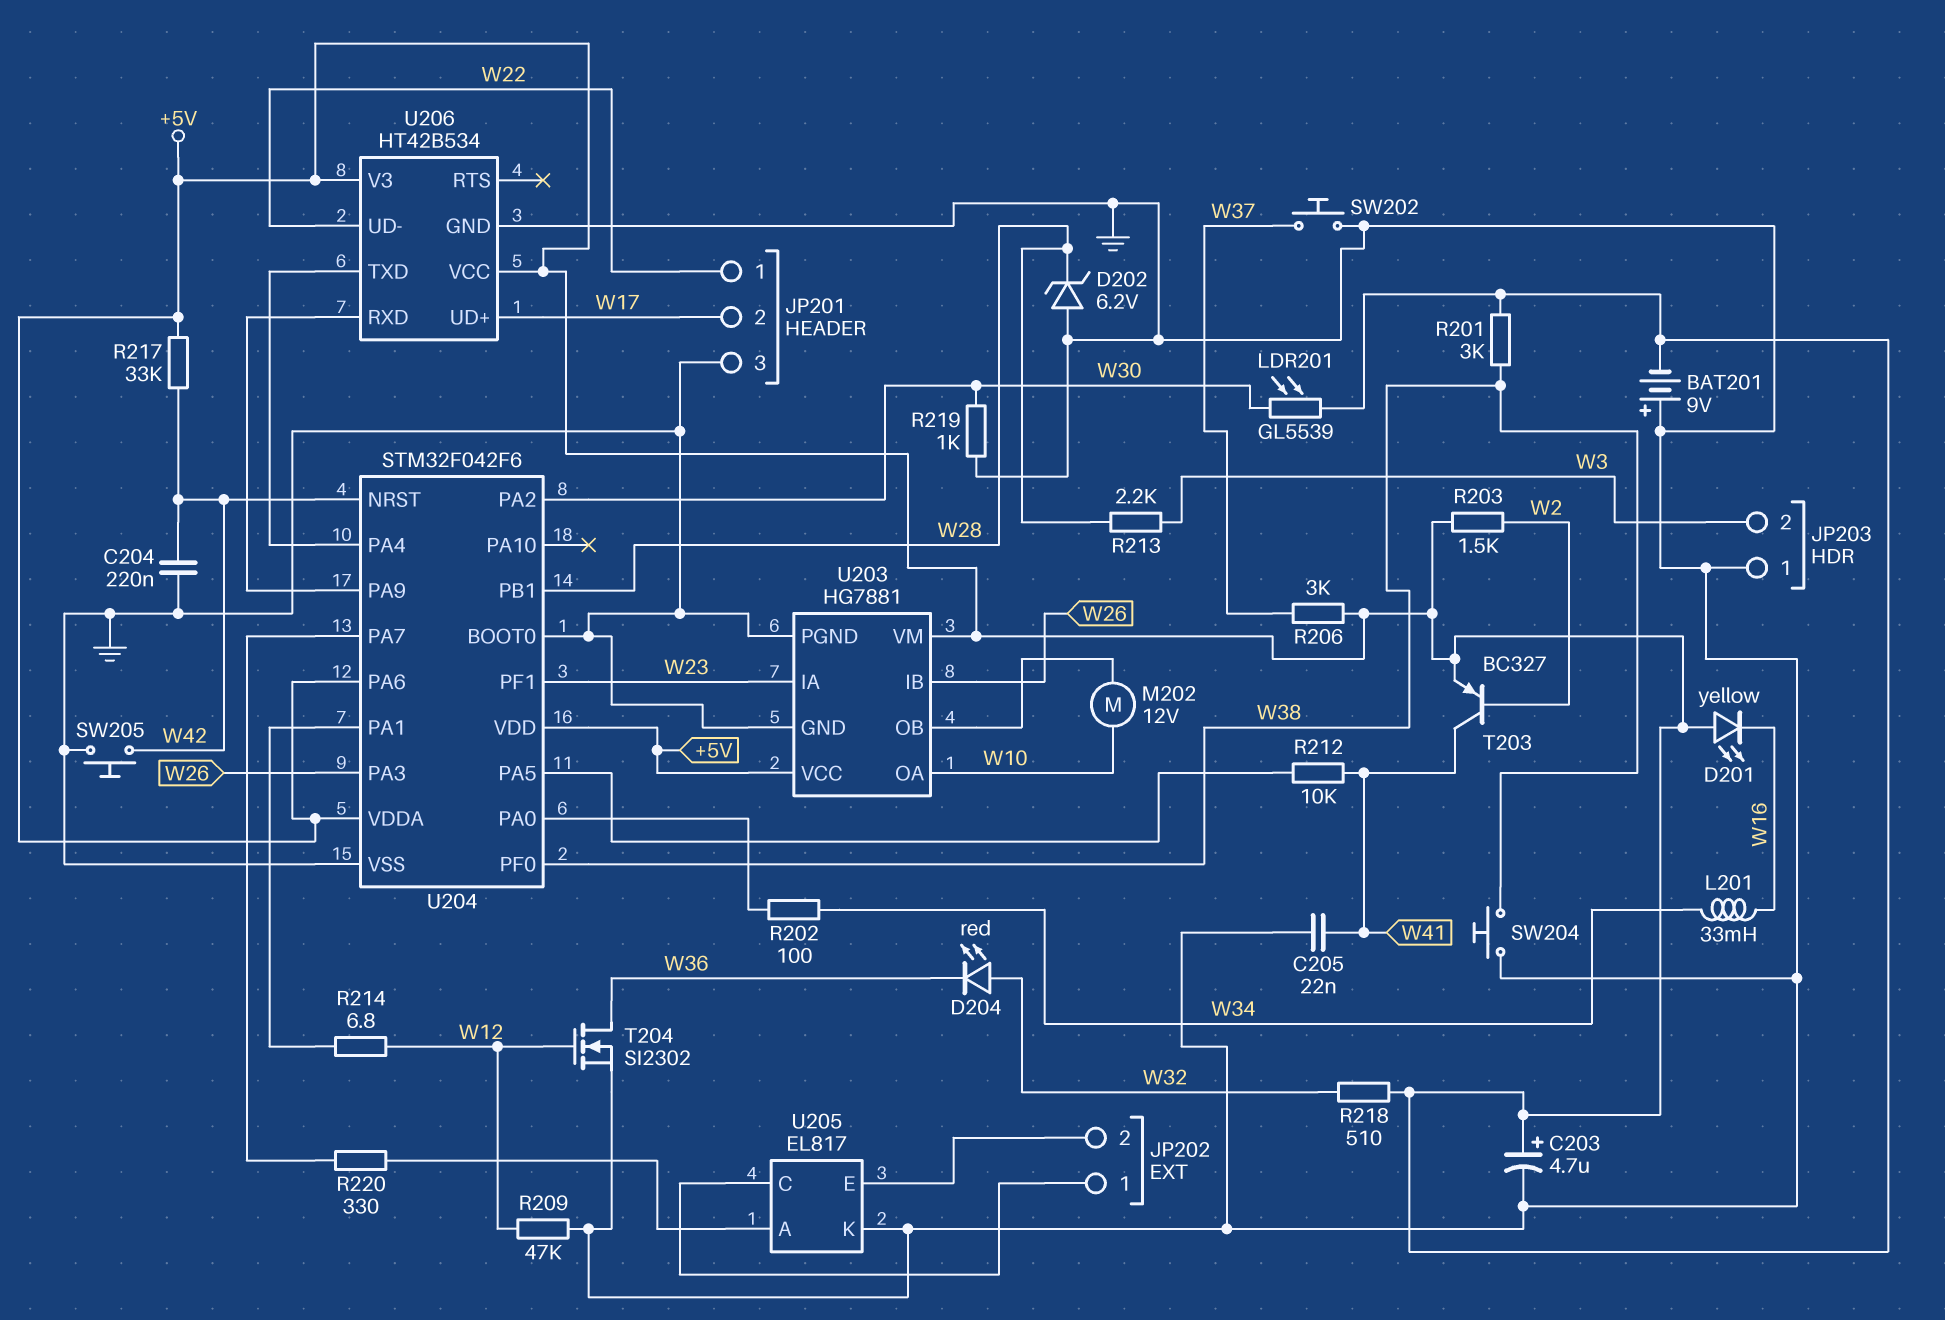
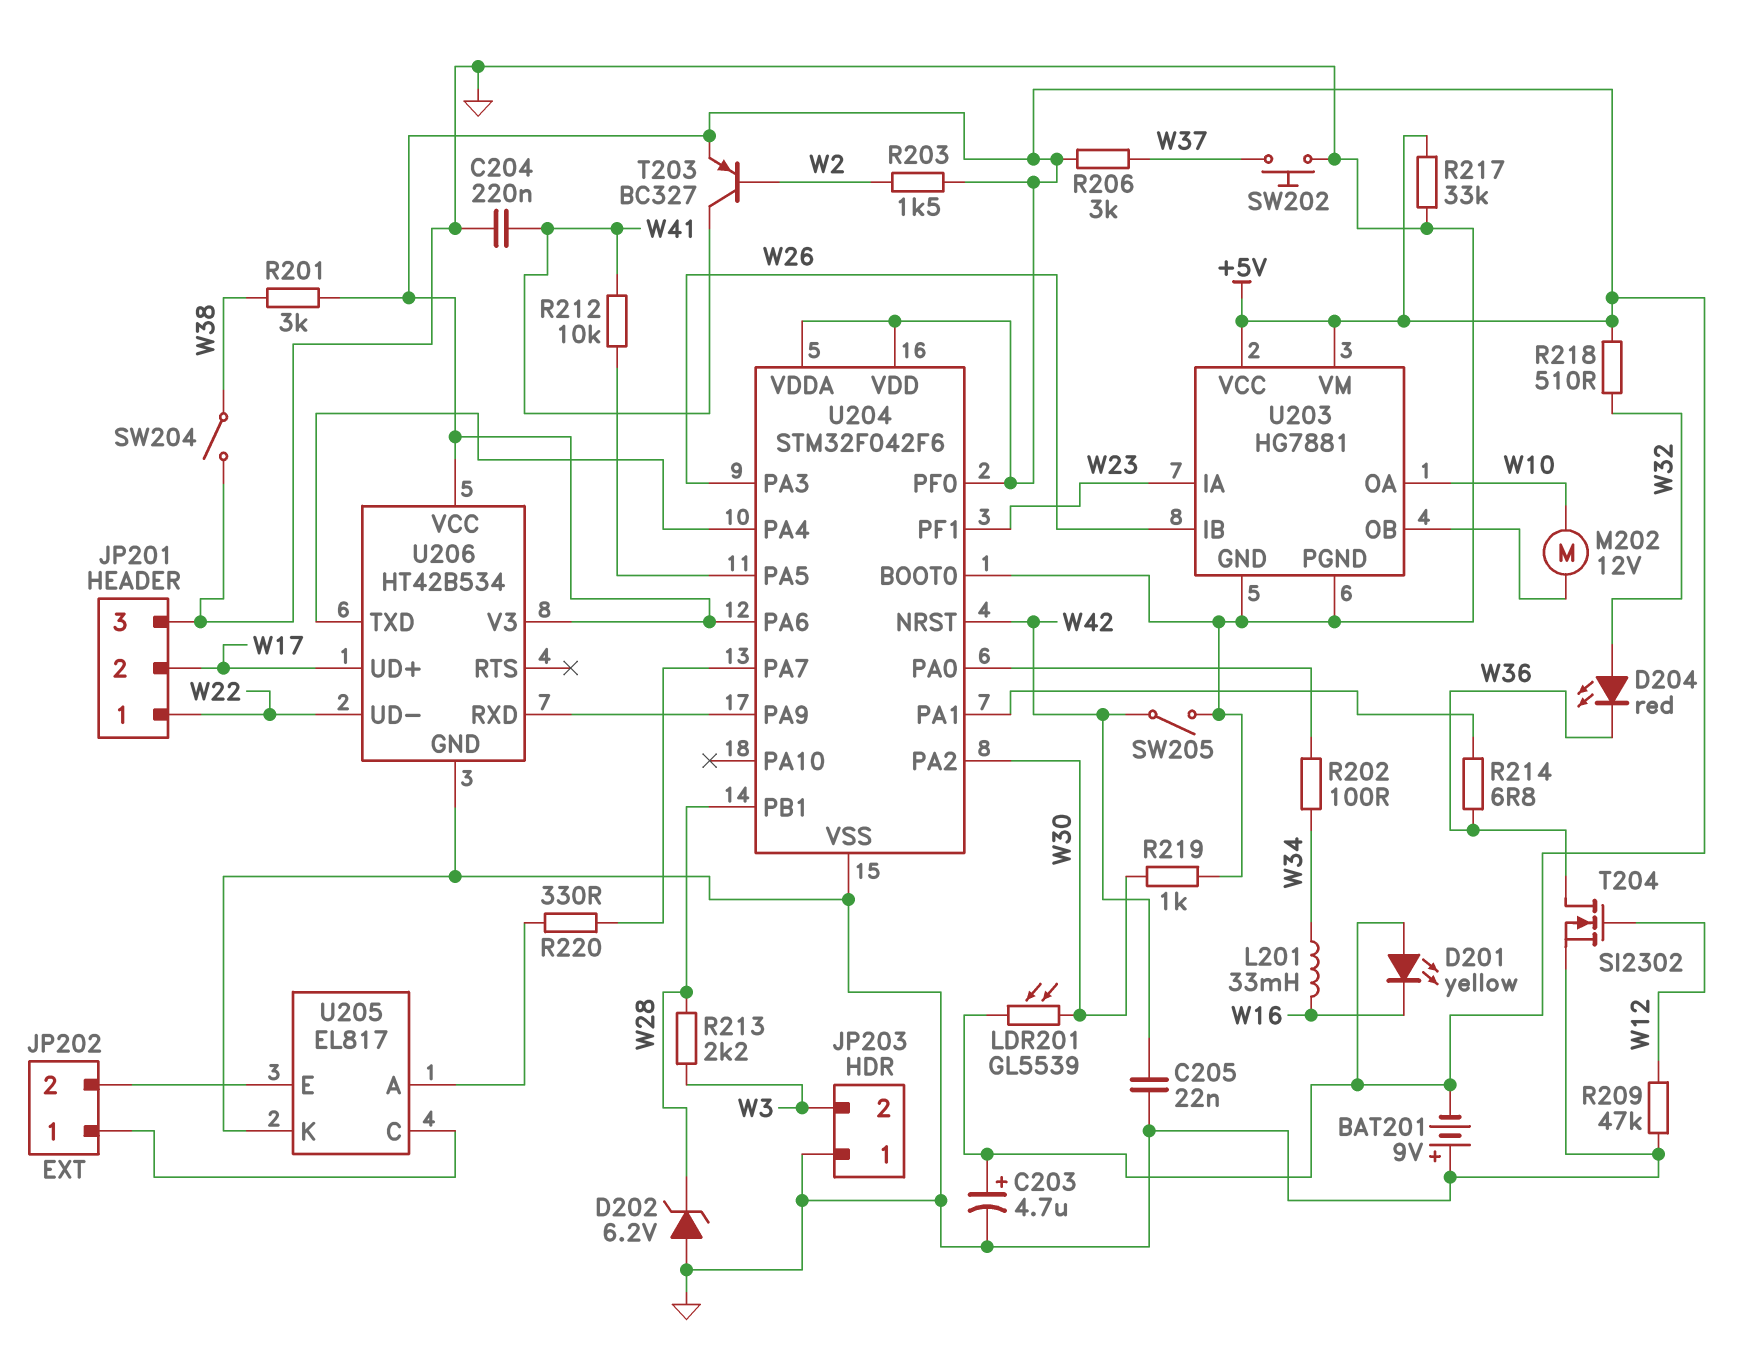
C204: 220nF (GND, W42) -> 220nF (GND, W41)
C205: 22nF (GND, W41) -> 22nF (GND, W42)
R214: 6.8 (U204/PA1, W12) -> 6.8 (U204/PA1, W36)
R217: 33k (+5V, W42) -> 33k (+5V, GND)
SW204: button (GND, W38) -> switch (GND, W38)
SW205: button (GND, W42) -> switch (GND, W42)
U204 pin PF0: W38 -> +5V

